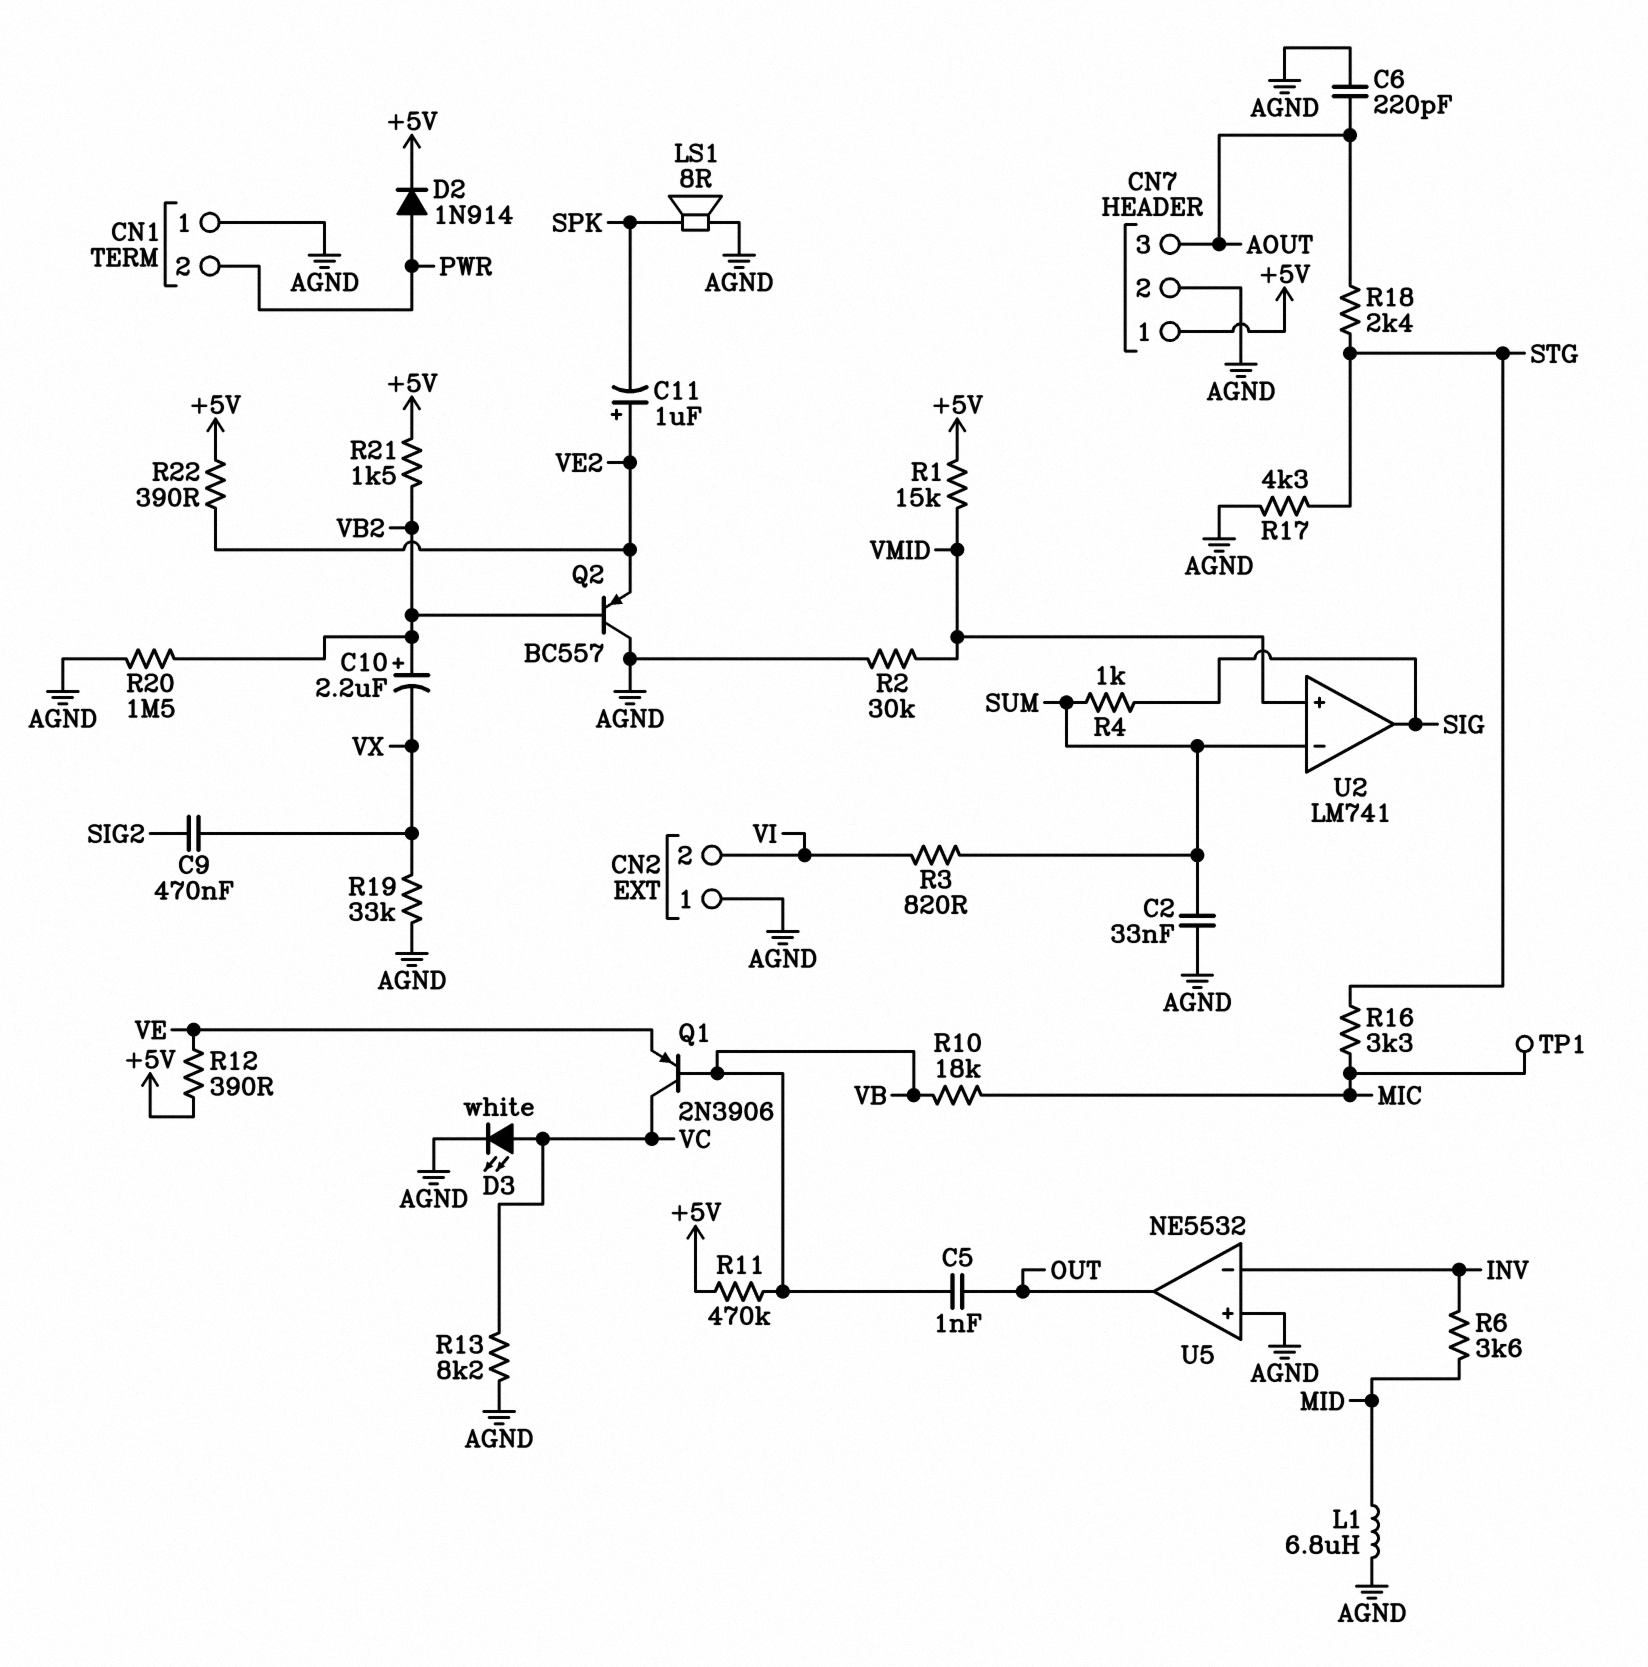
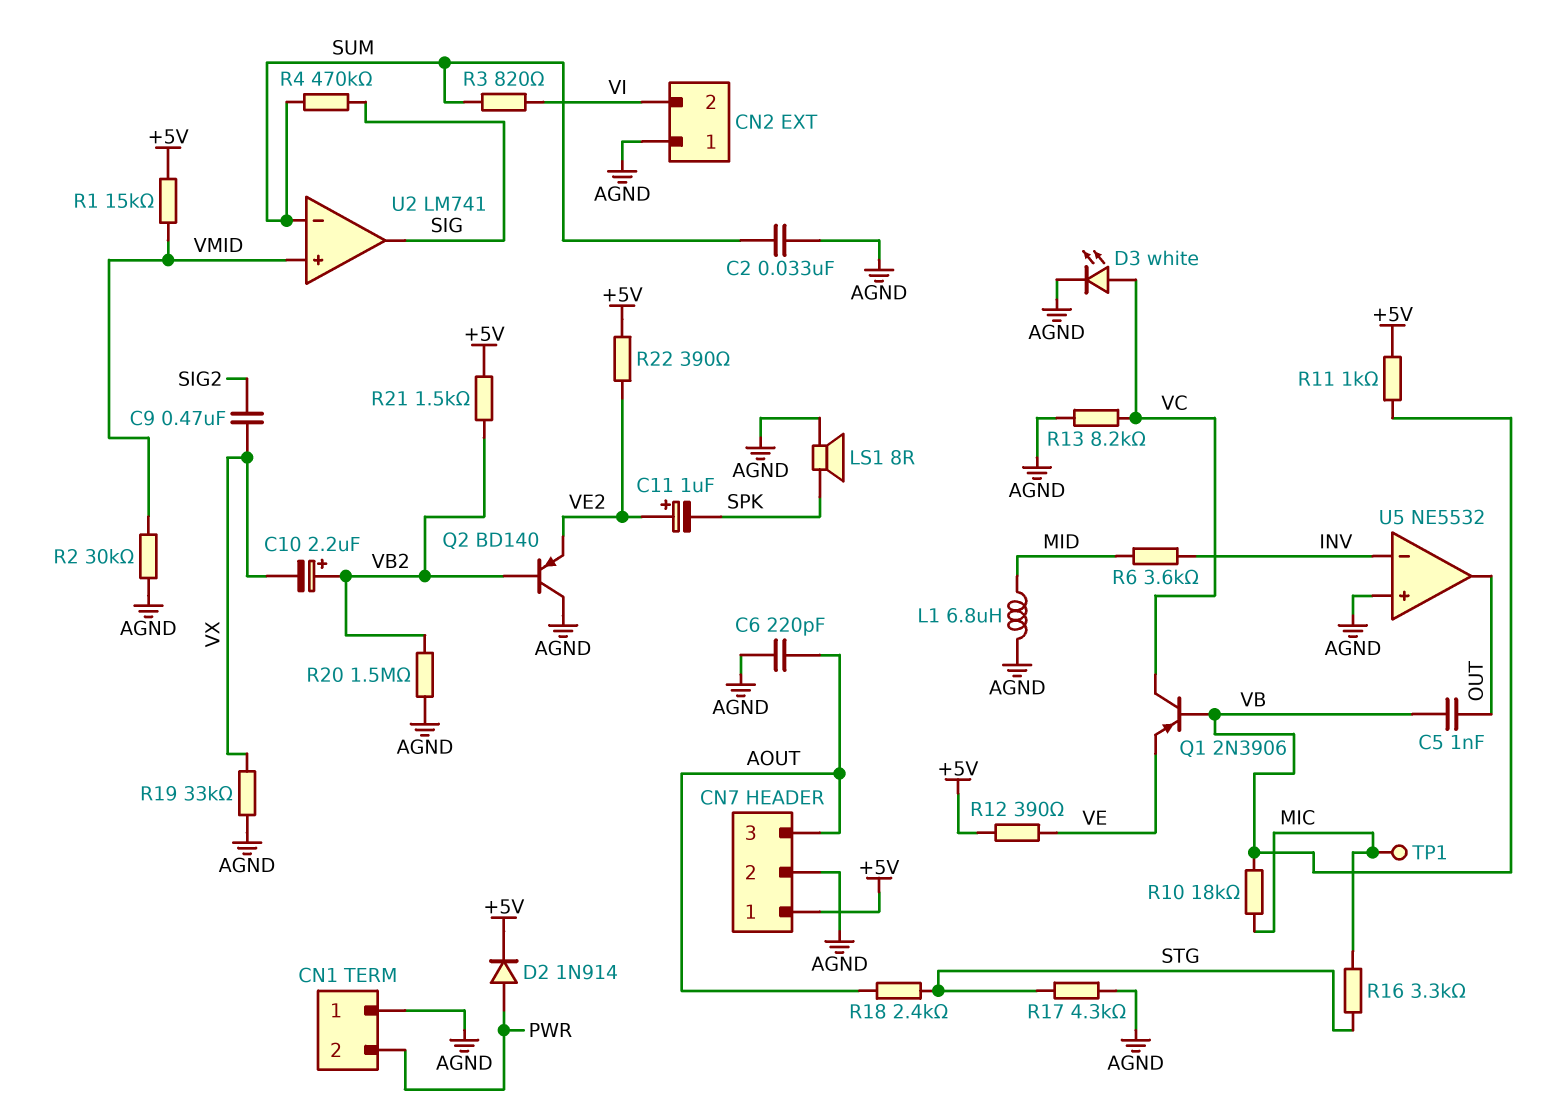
Q2: PNP BC557 (B VB2, C AGND, E VE2) -> PNP BD140 (B VB2, C AGND, E VE2)
R4: 1k (SIG, SUM) -> 470k (SIG, SUM)
R11: 470k (+5V, VB) -> 1k (+5V, VB)

